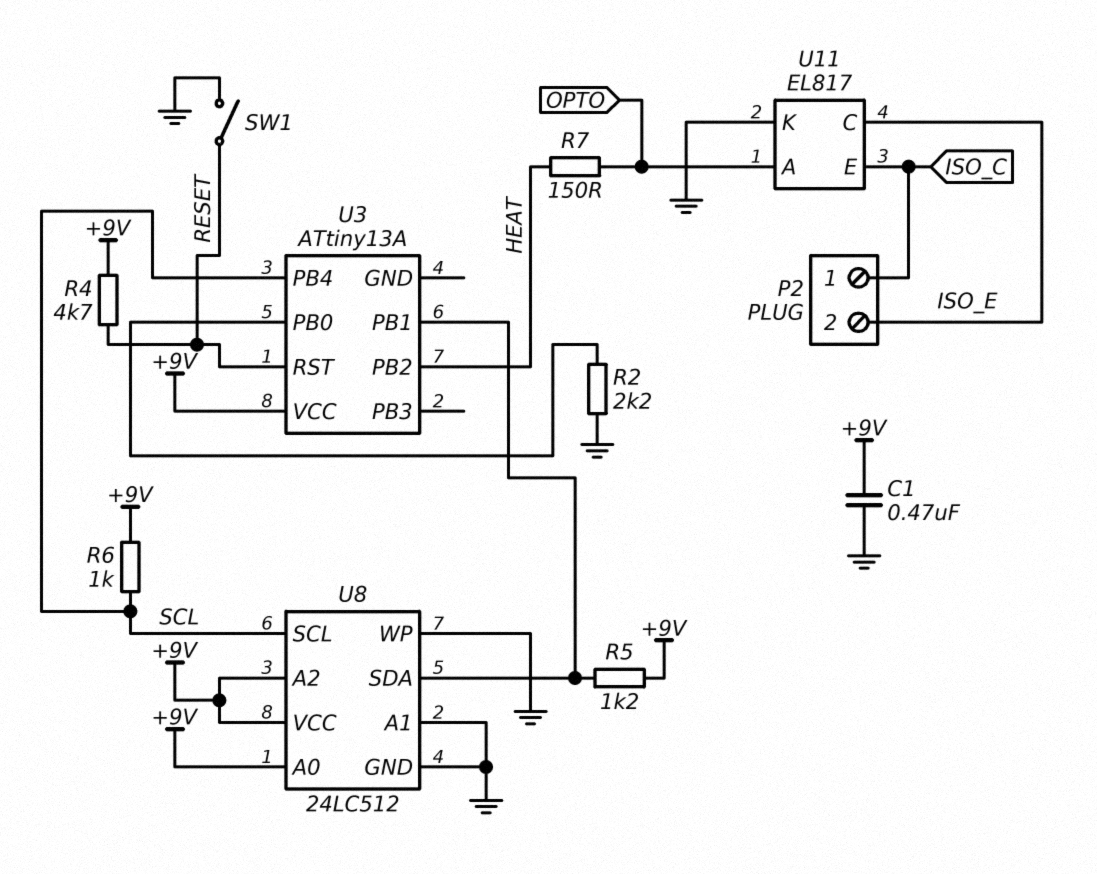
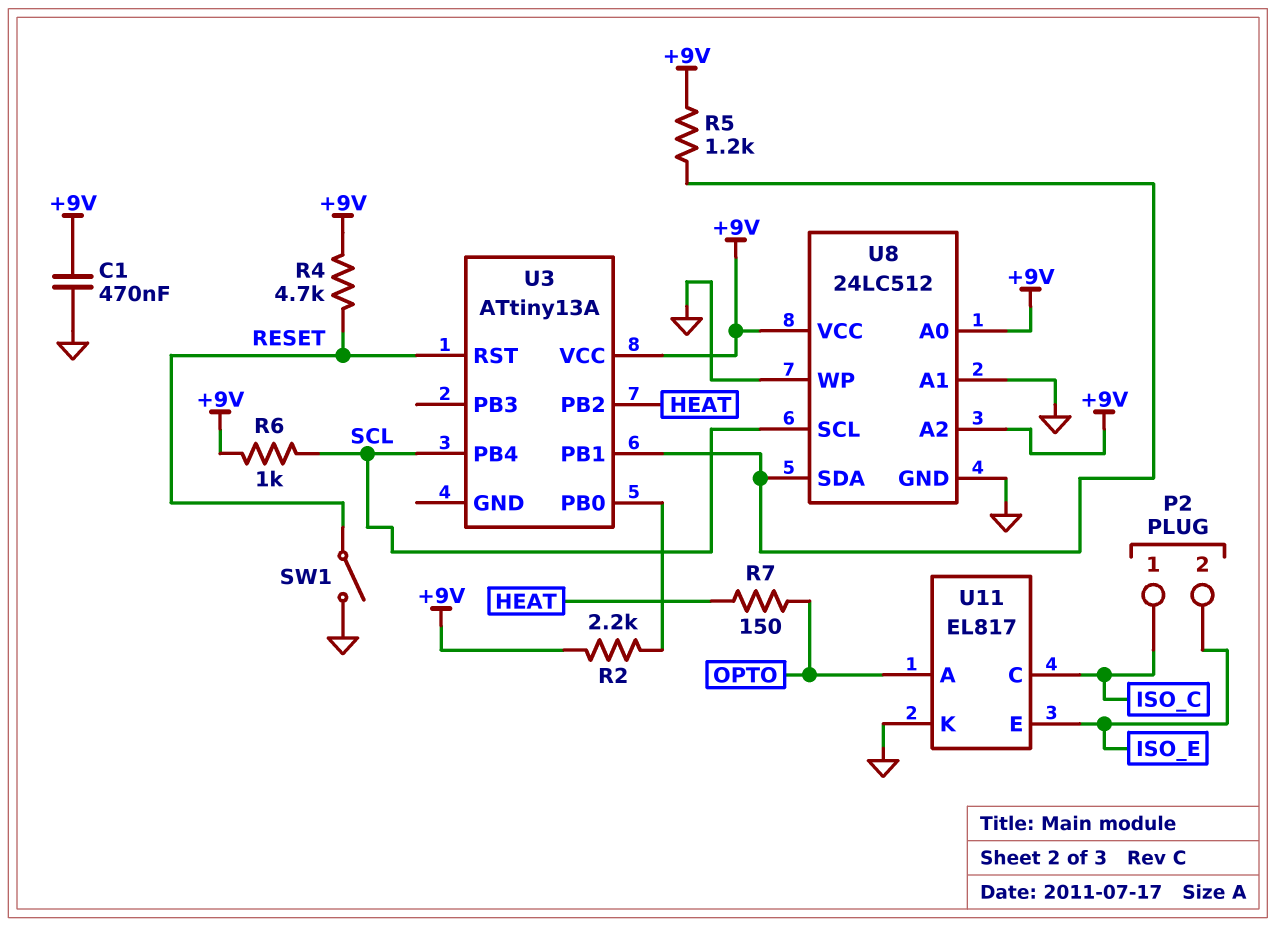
R2: 2.2k (GND, U3/PB0) -> 2.2k (+9V, U3/PB0)
U11 pin C: ISO_E -> ISO_C
U11 pin E: ISO_C -> ISO_E

